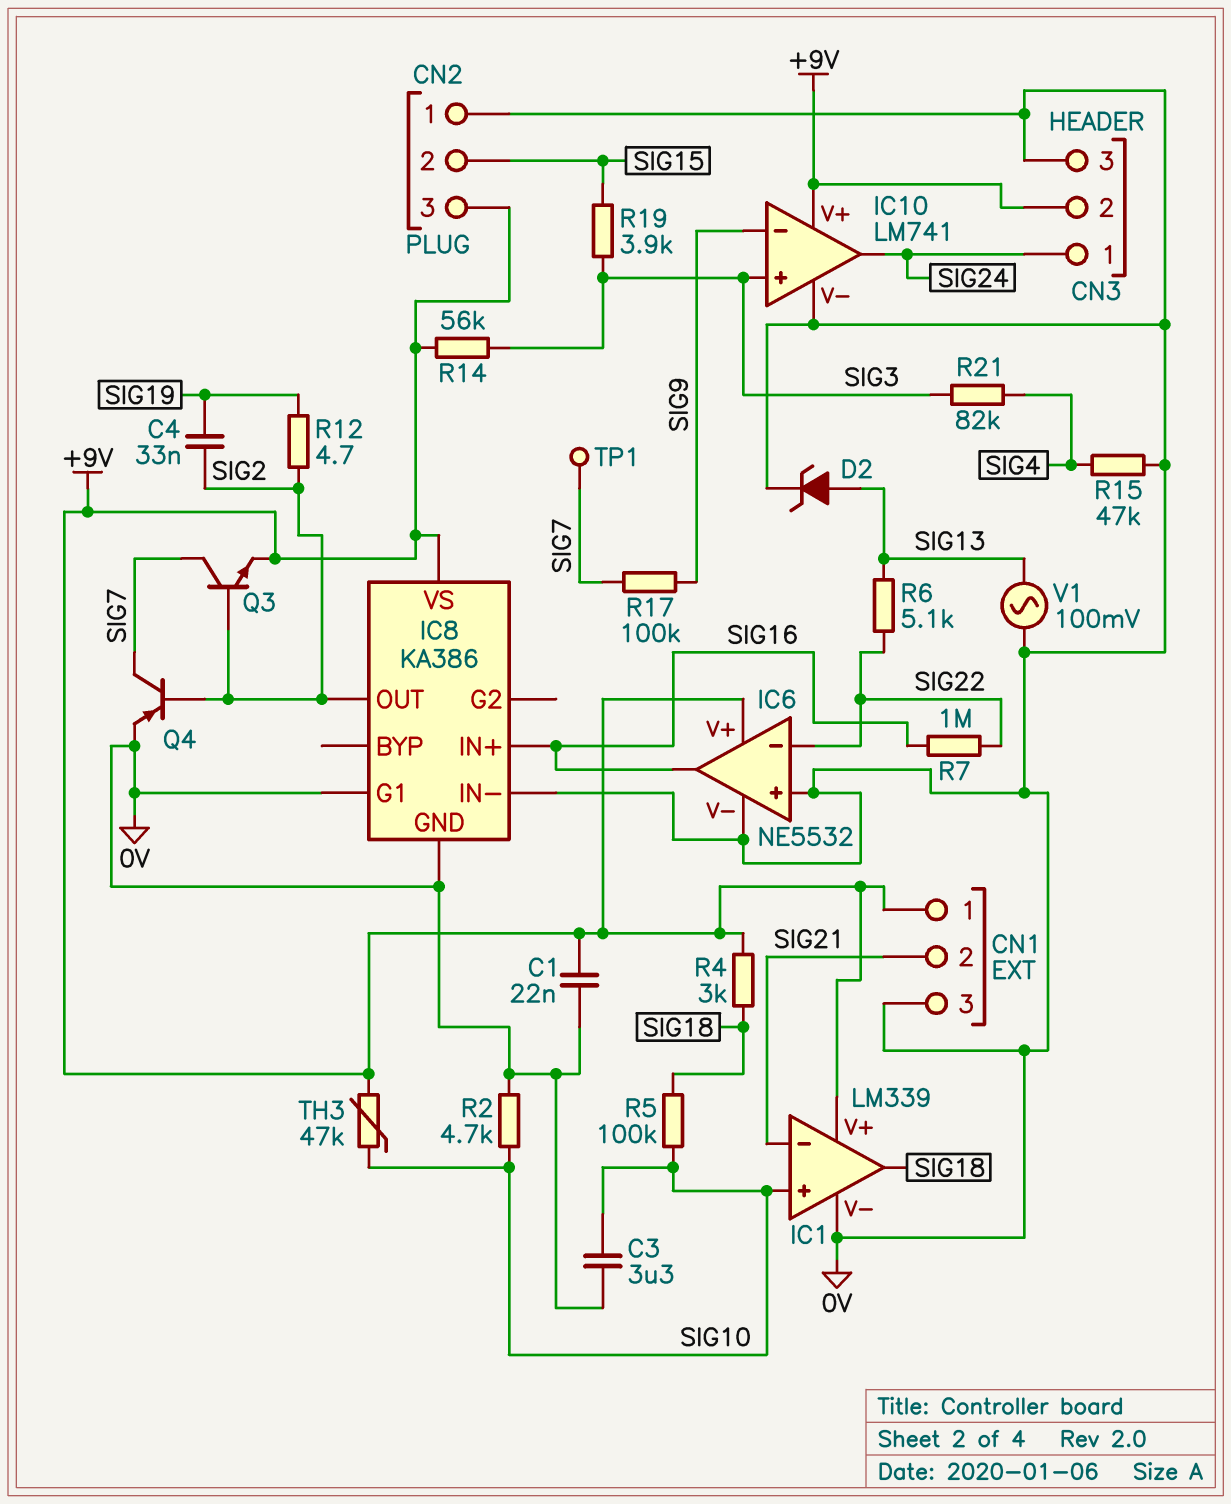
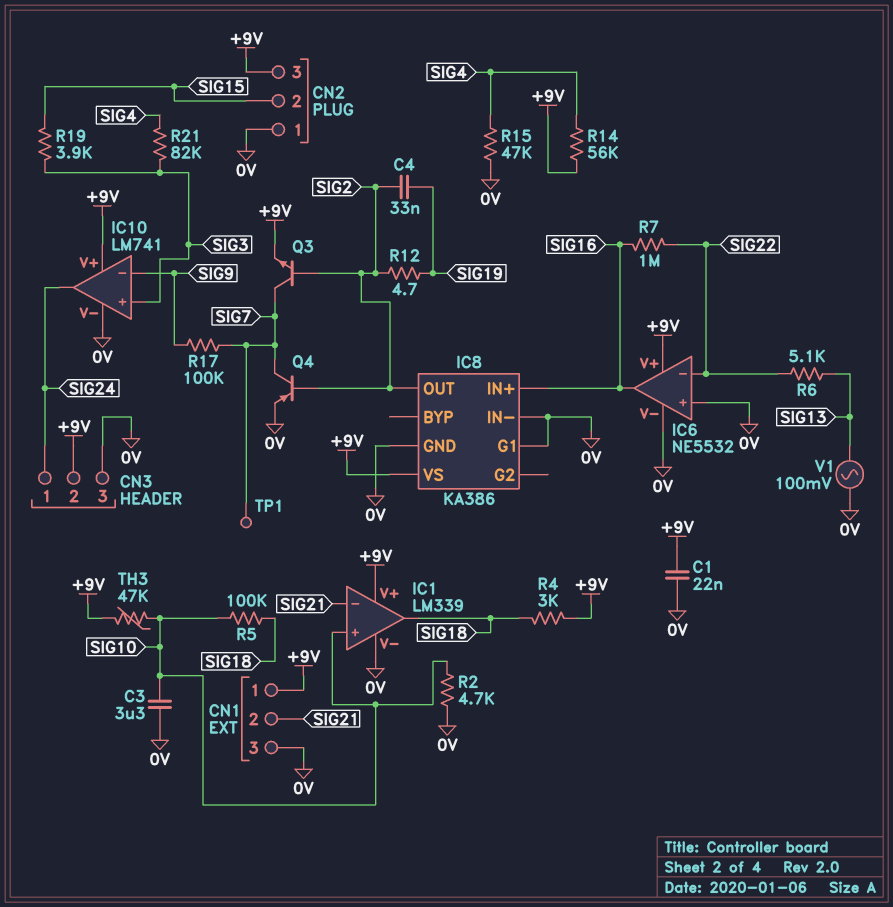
D2: zener (A SIG13, K 0V) -> none
R14: 56k (+9V, SIG3) -> 56k (+9V, SIG4)

